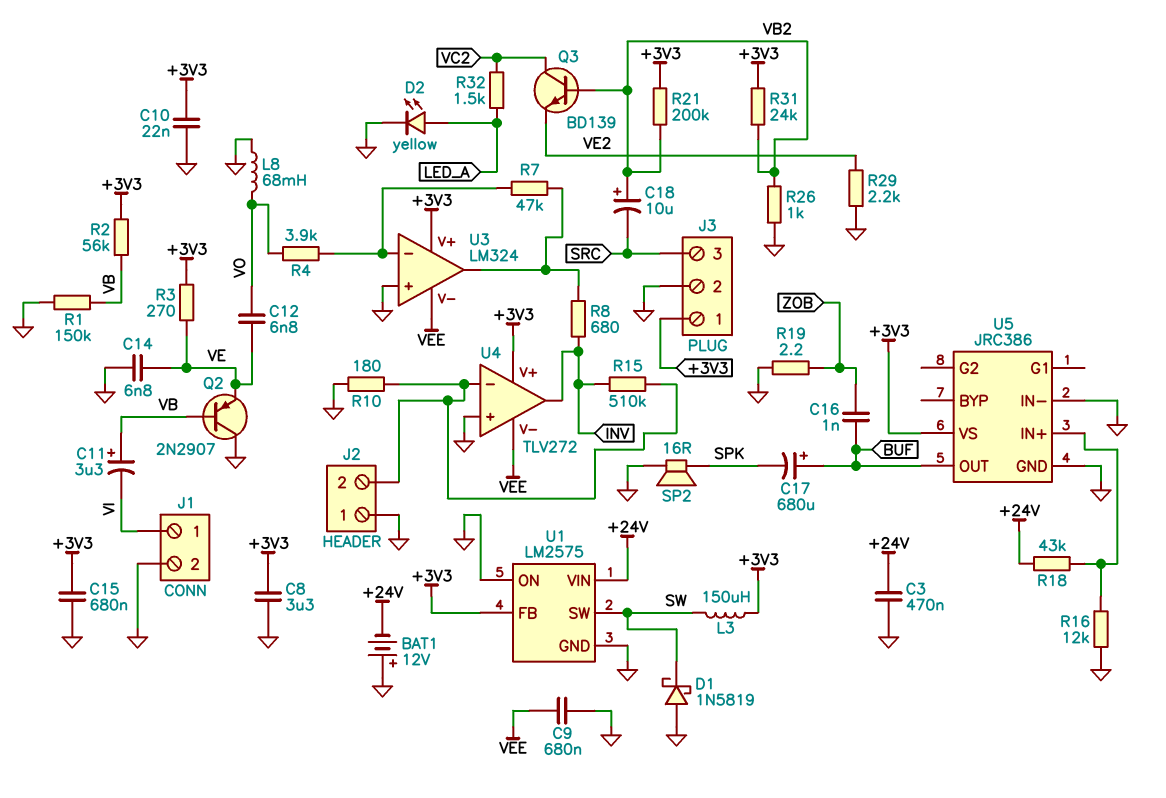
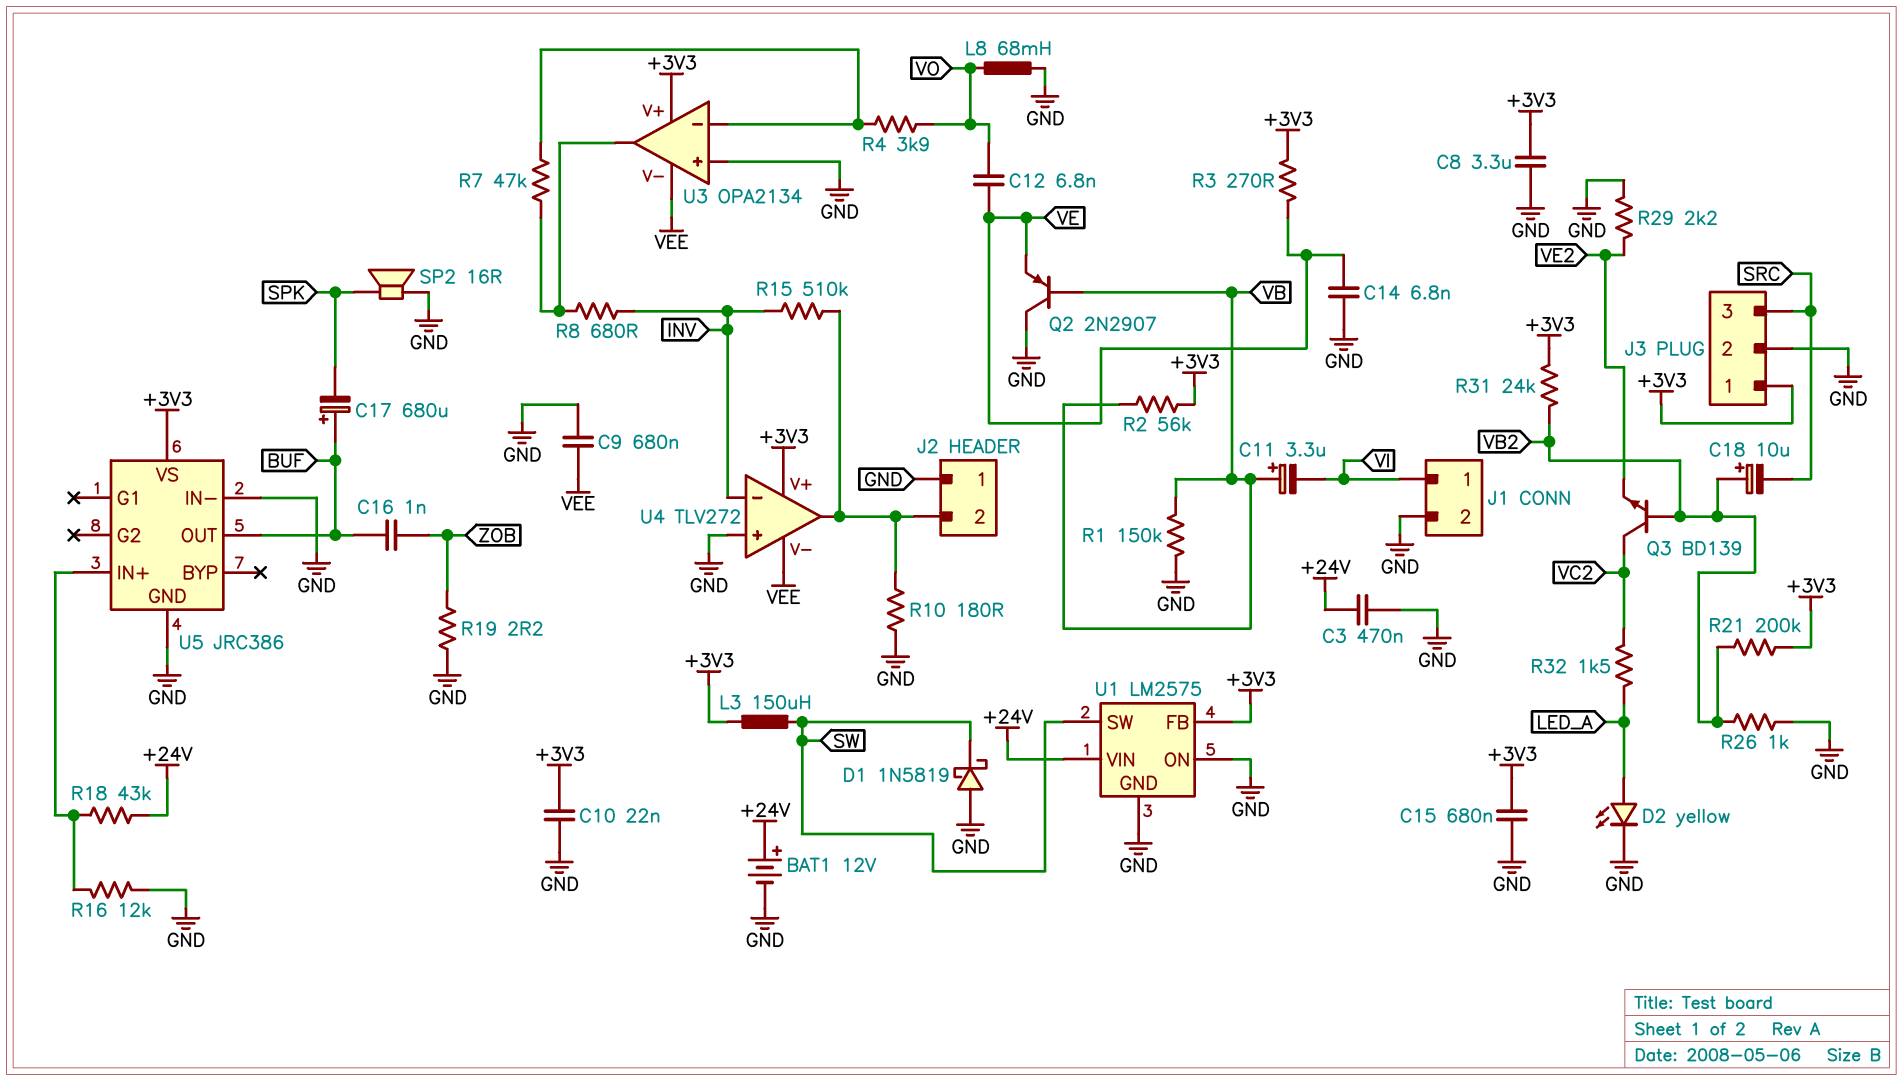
BAT1: 12V (plus GND, minus +24V) -> 12V (plus +24V, minus GND)
U3: LM324 -> OPA2134
U4 pin in-: J2/2 -> INV
U4 pin out: INV -> J2/2

